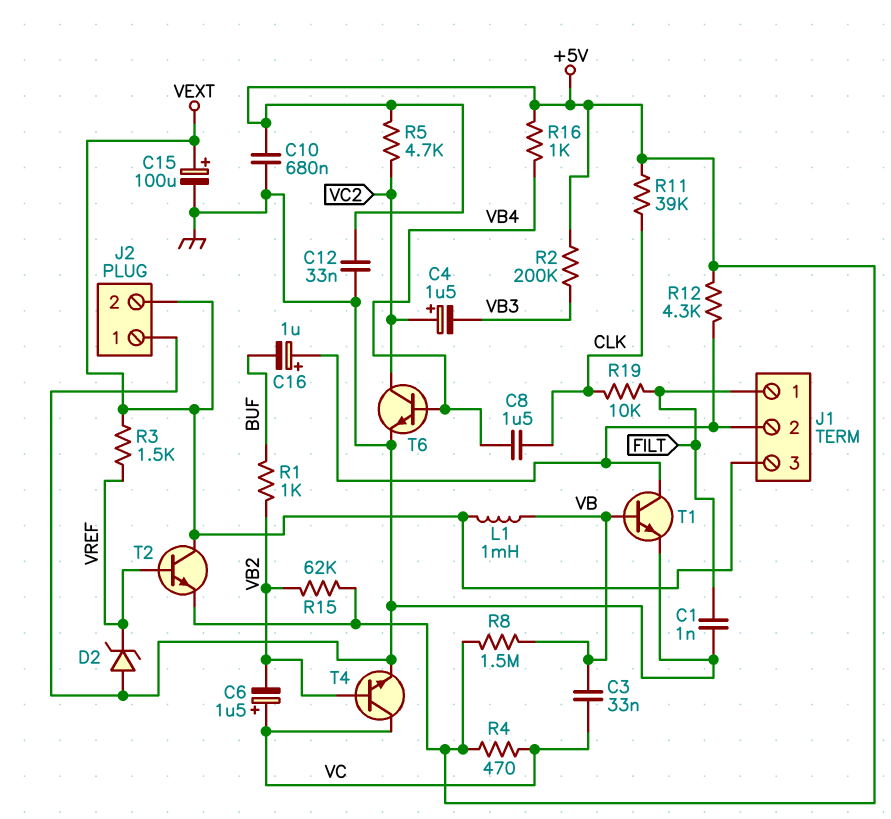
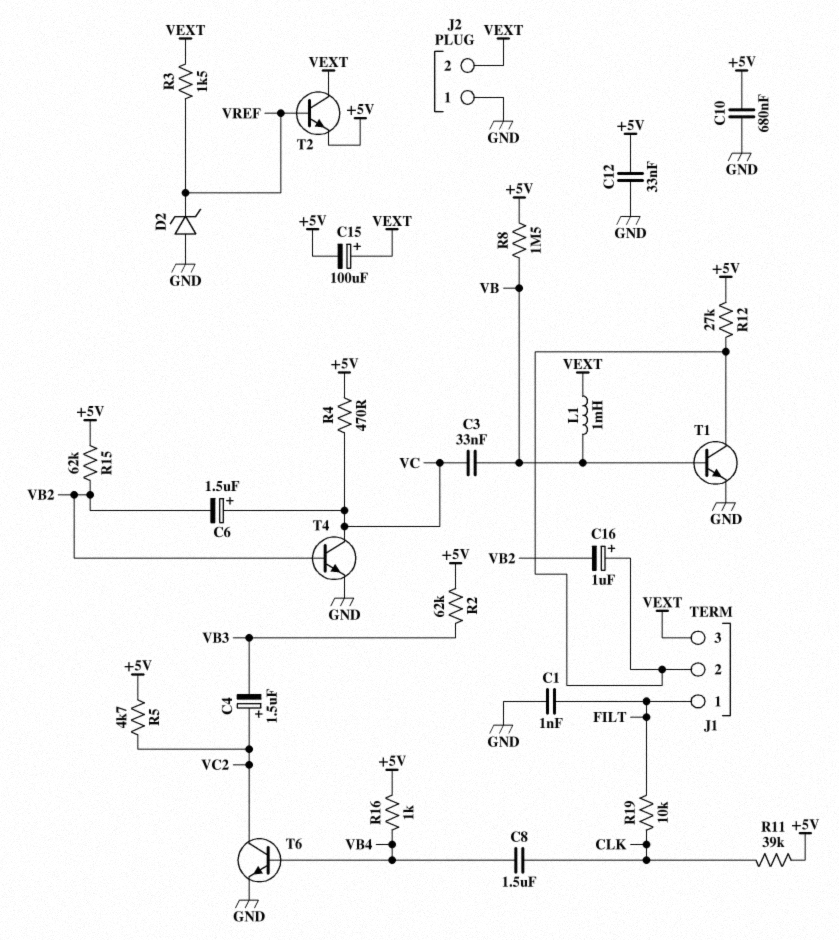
C15: 100uF (plus VEXT, minus GND) -> 100uF (plus VEXT, minus +5V)
C16: 1uF (plus J1/2, minus BUF) -> 1uF (plus J1/2, minus VB2)
R1: 1k (BUF, VB2) -> none
R2: 200k (+5V, VB3) -> 62k (+5V, VB3)
R12: 4.3k (+5V, J1/2) -> 27k (+5V, J1/2)

